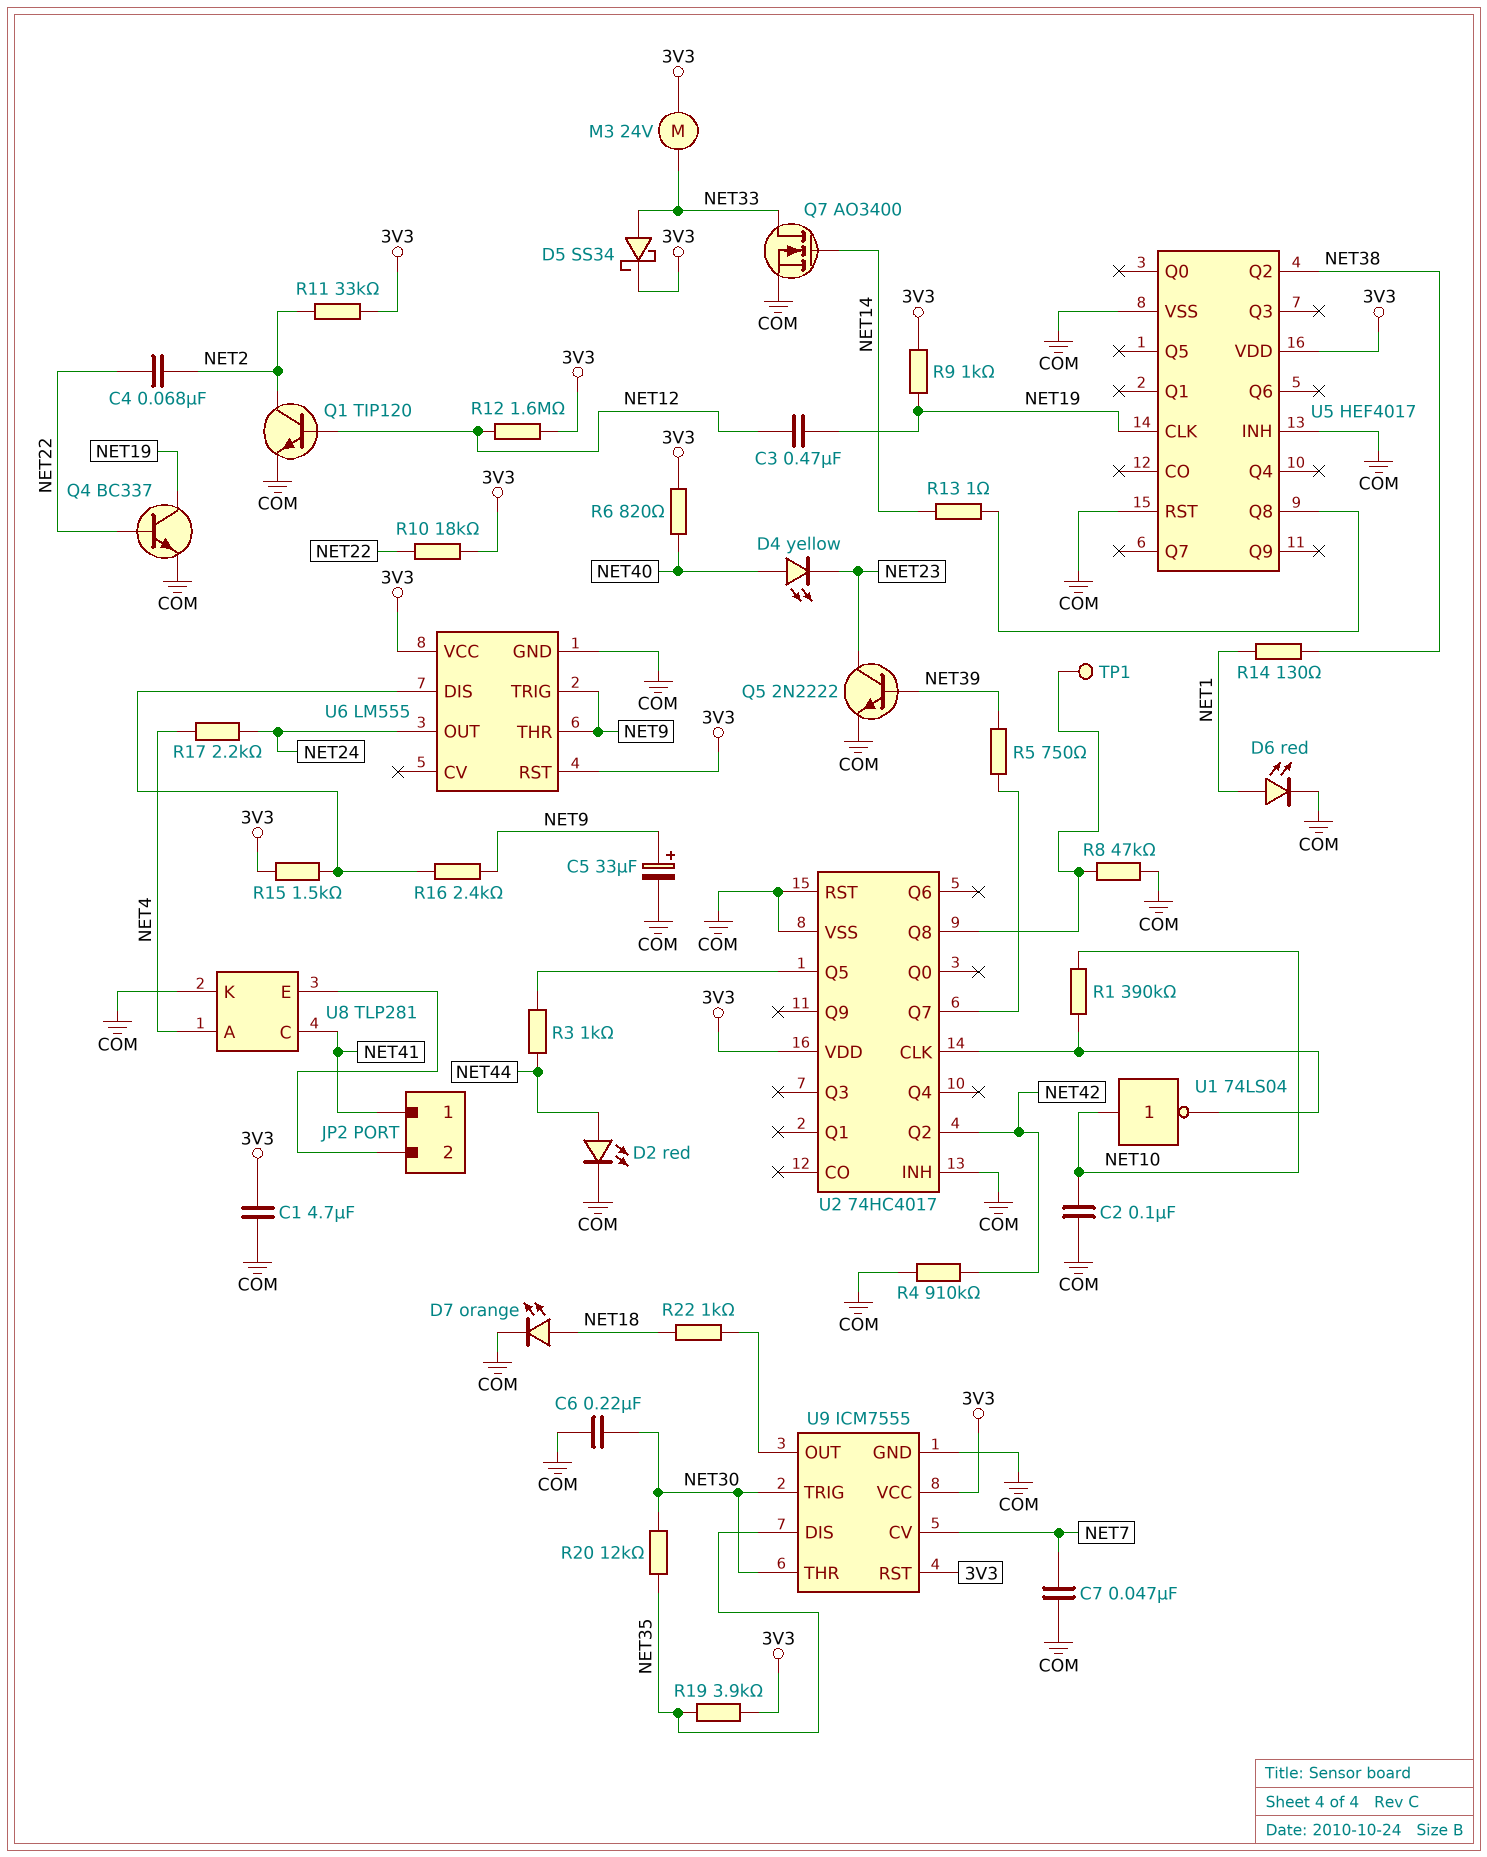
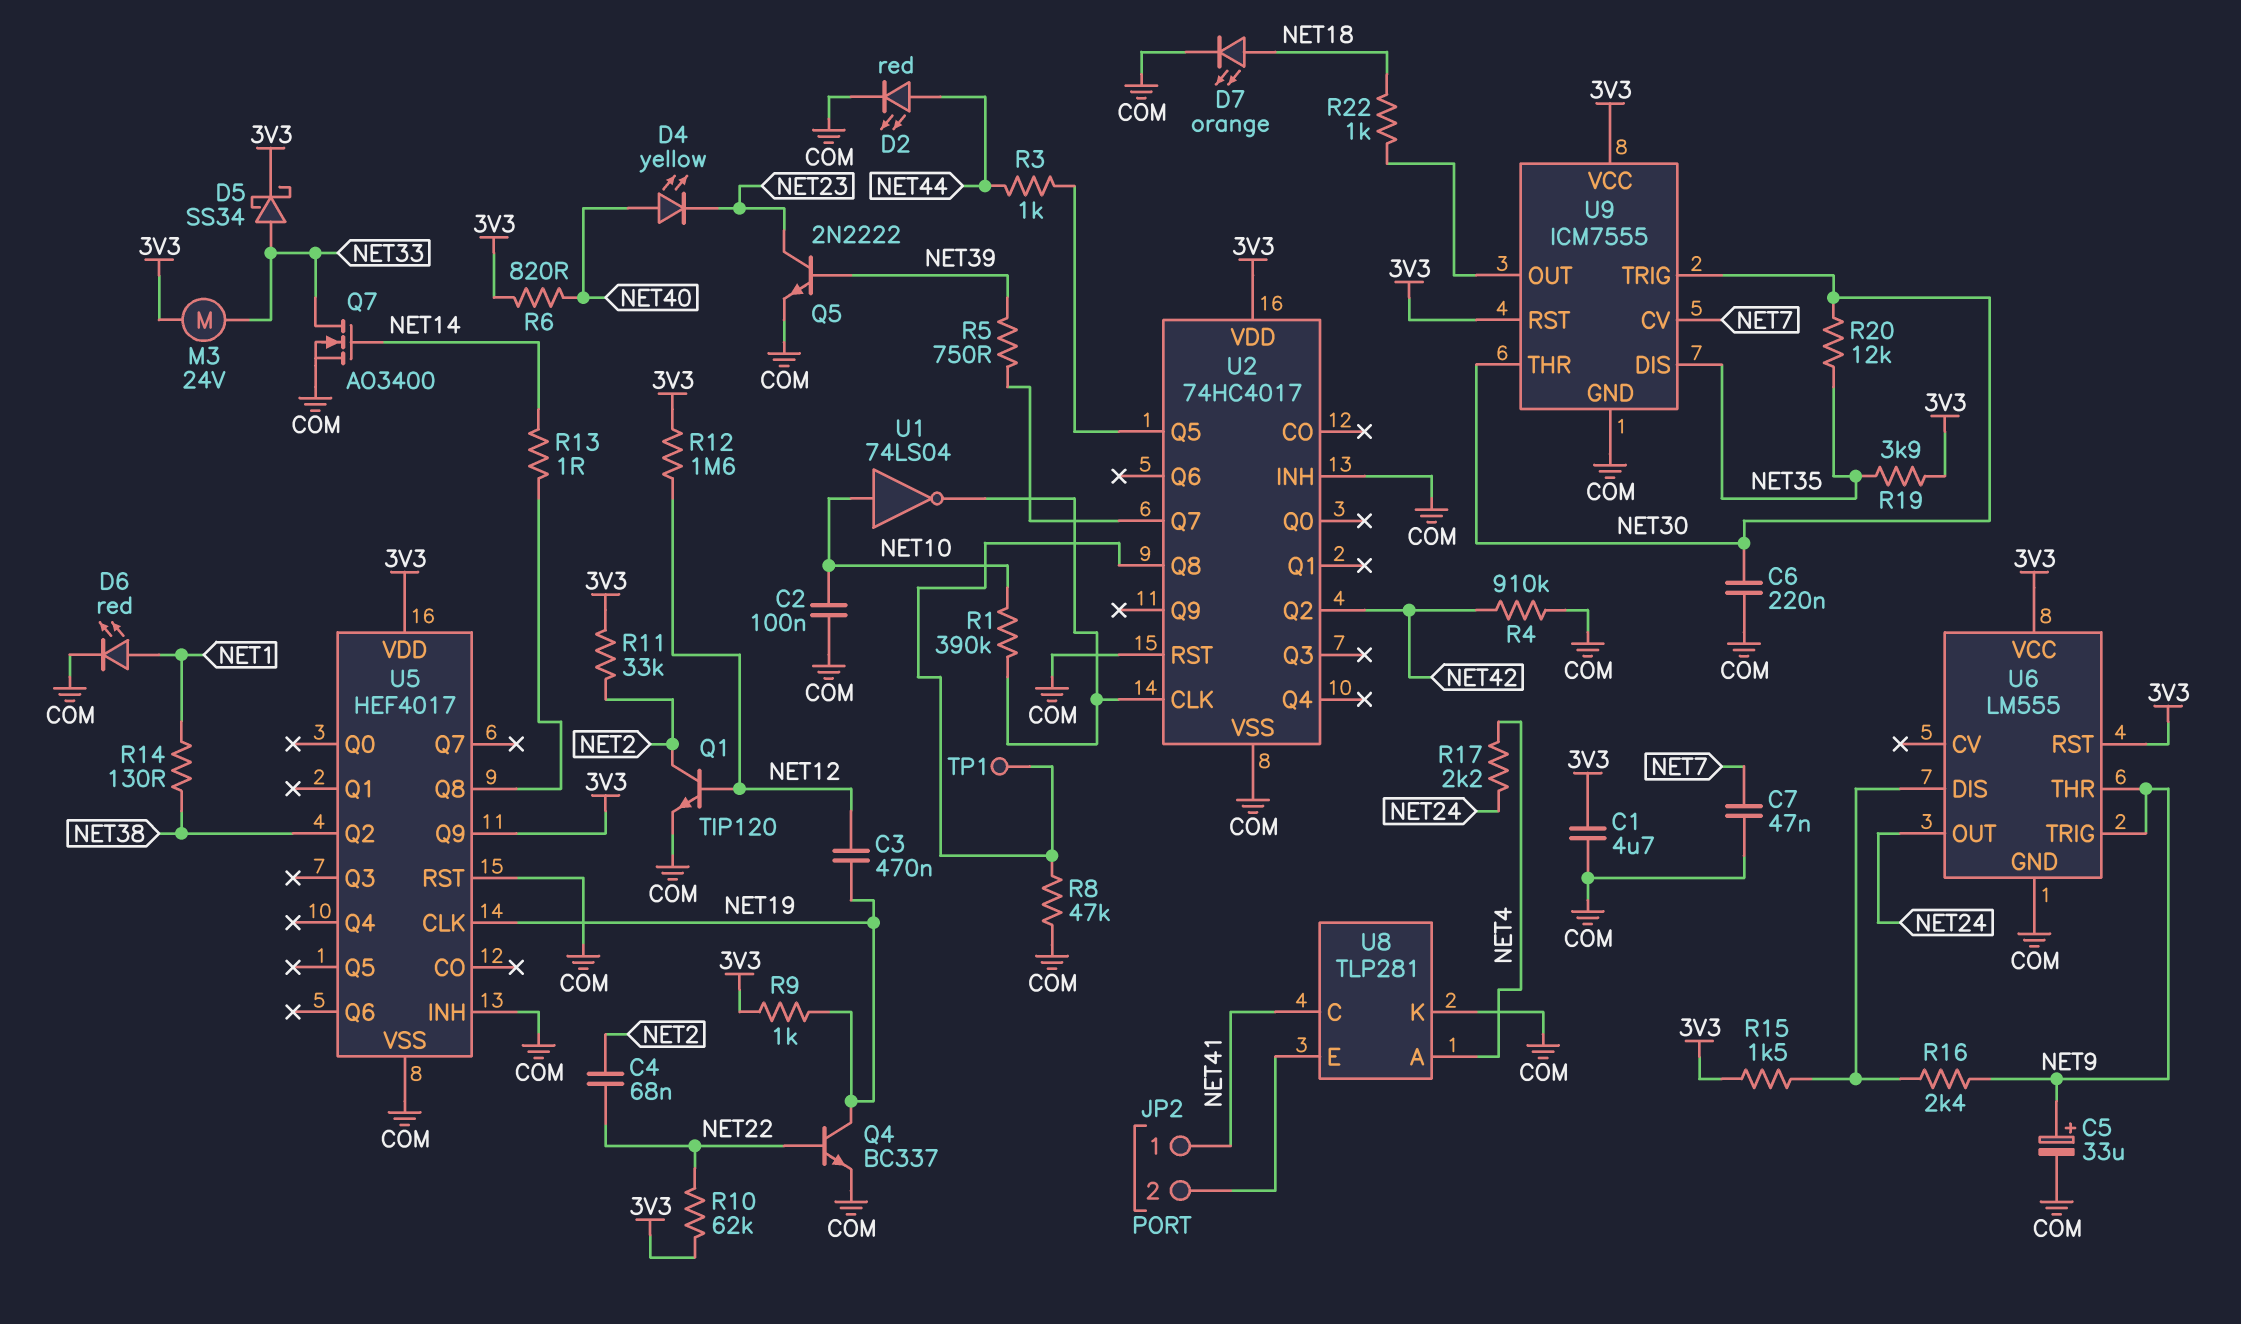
R10: 18k (3V3, NET22) -> 62k (3V3, NET22)
U5 pin Q9: none -> 3V3

